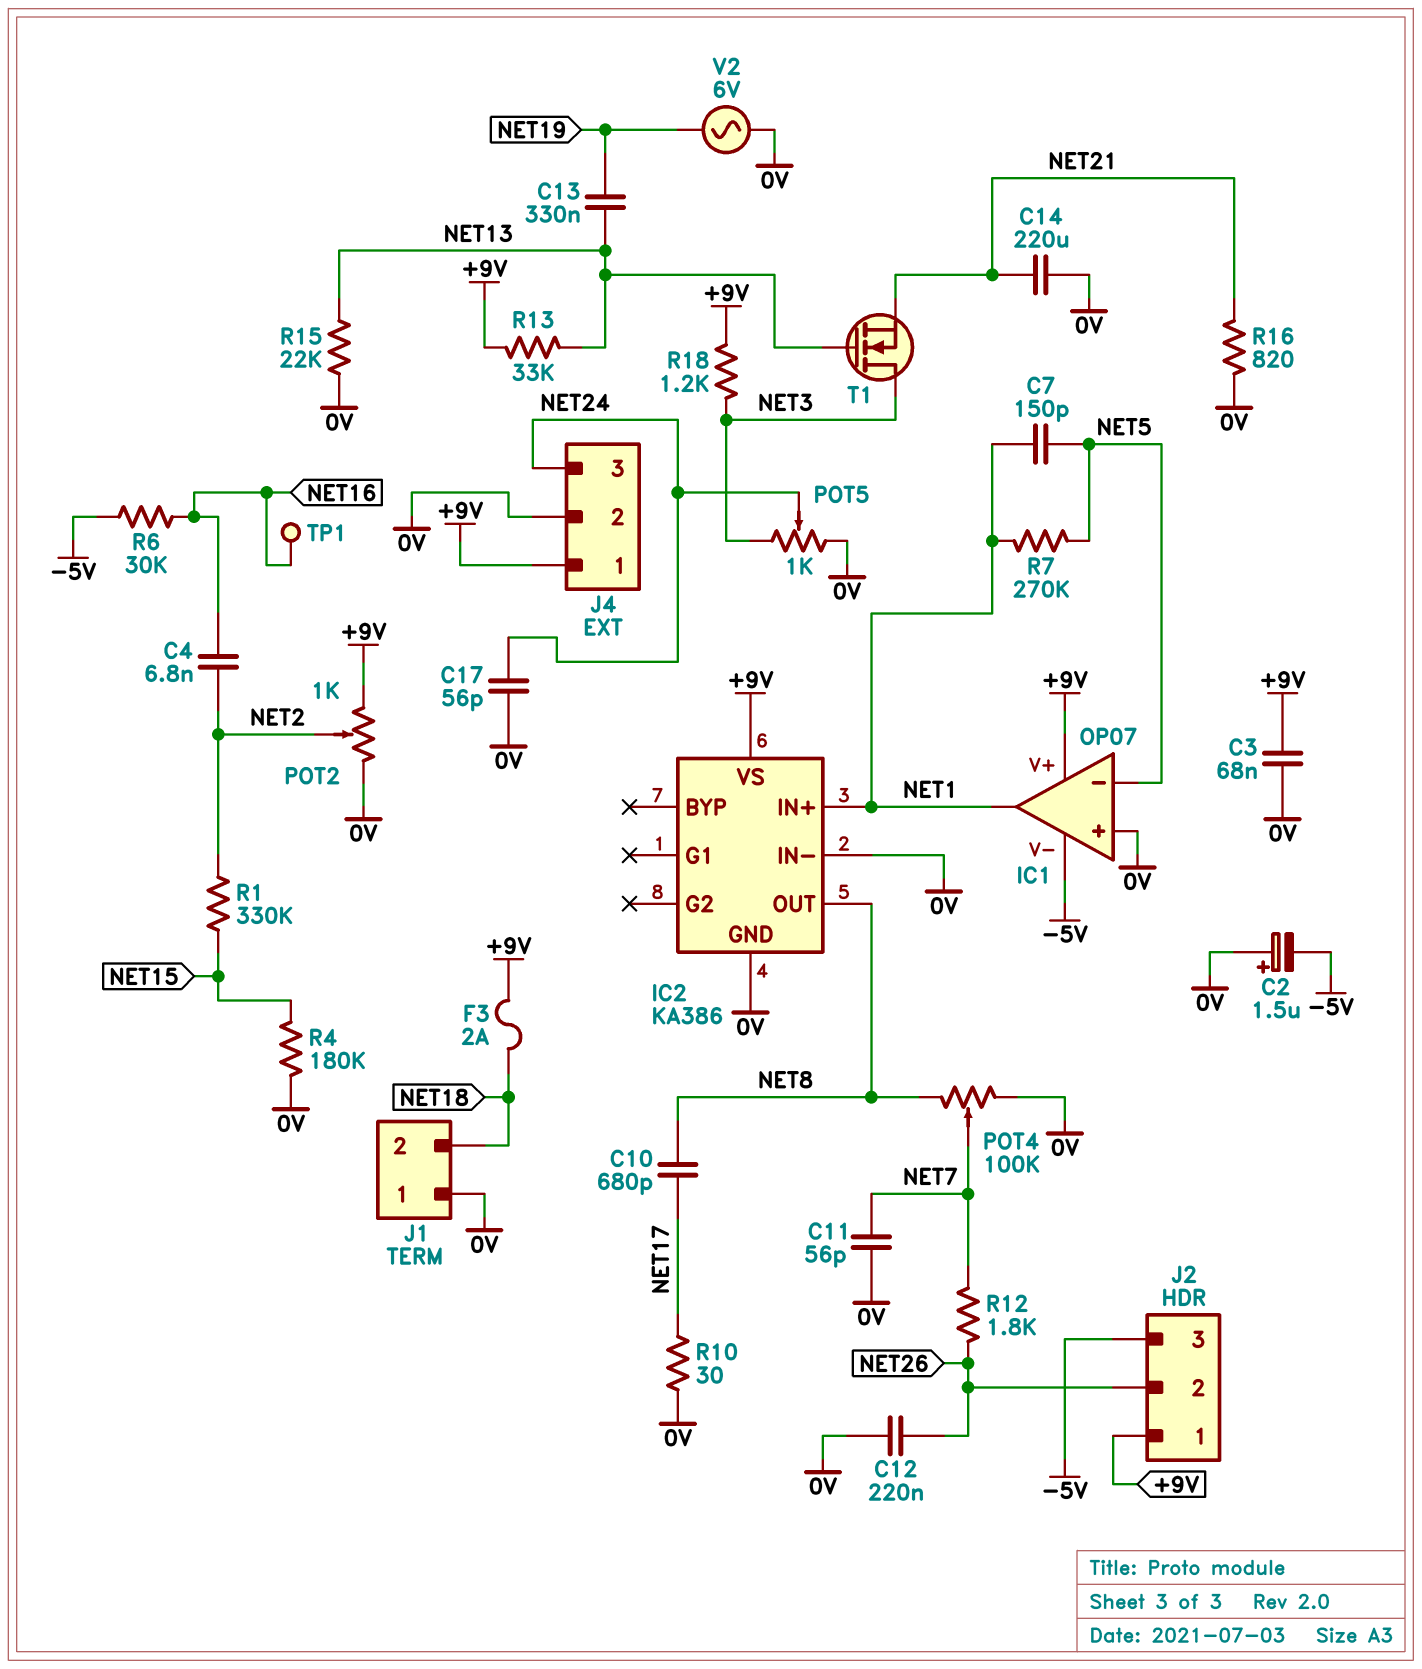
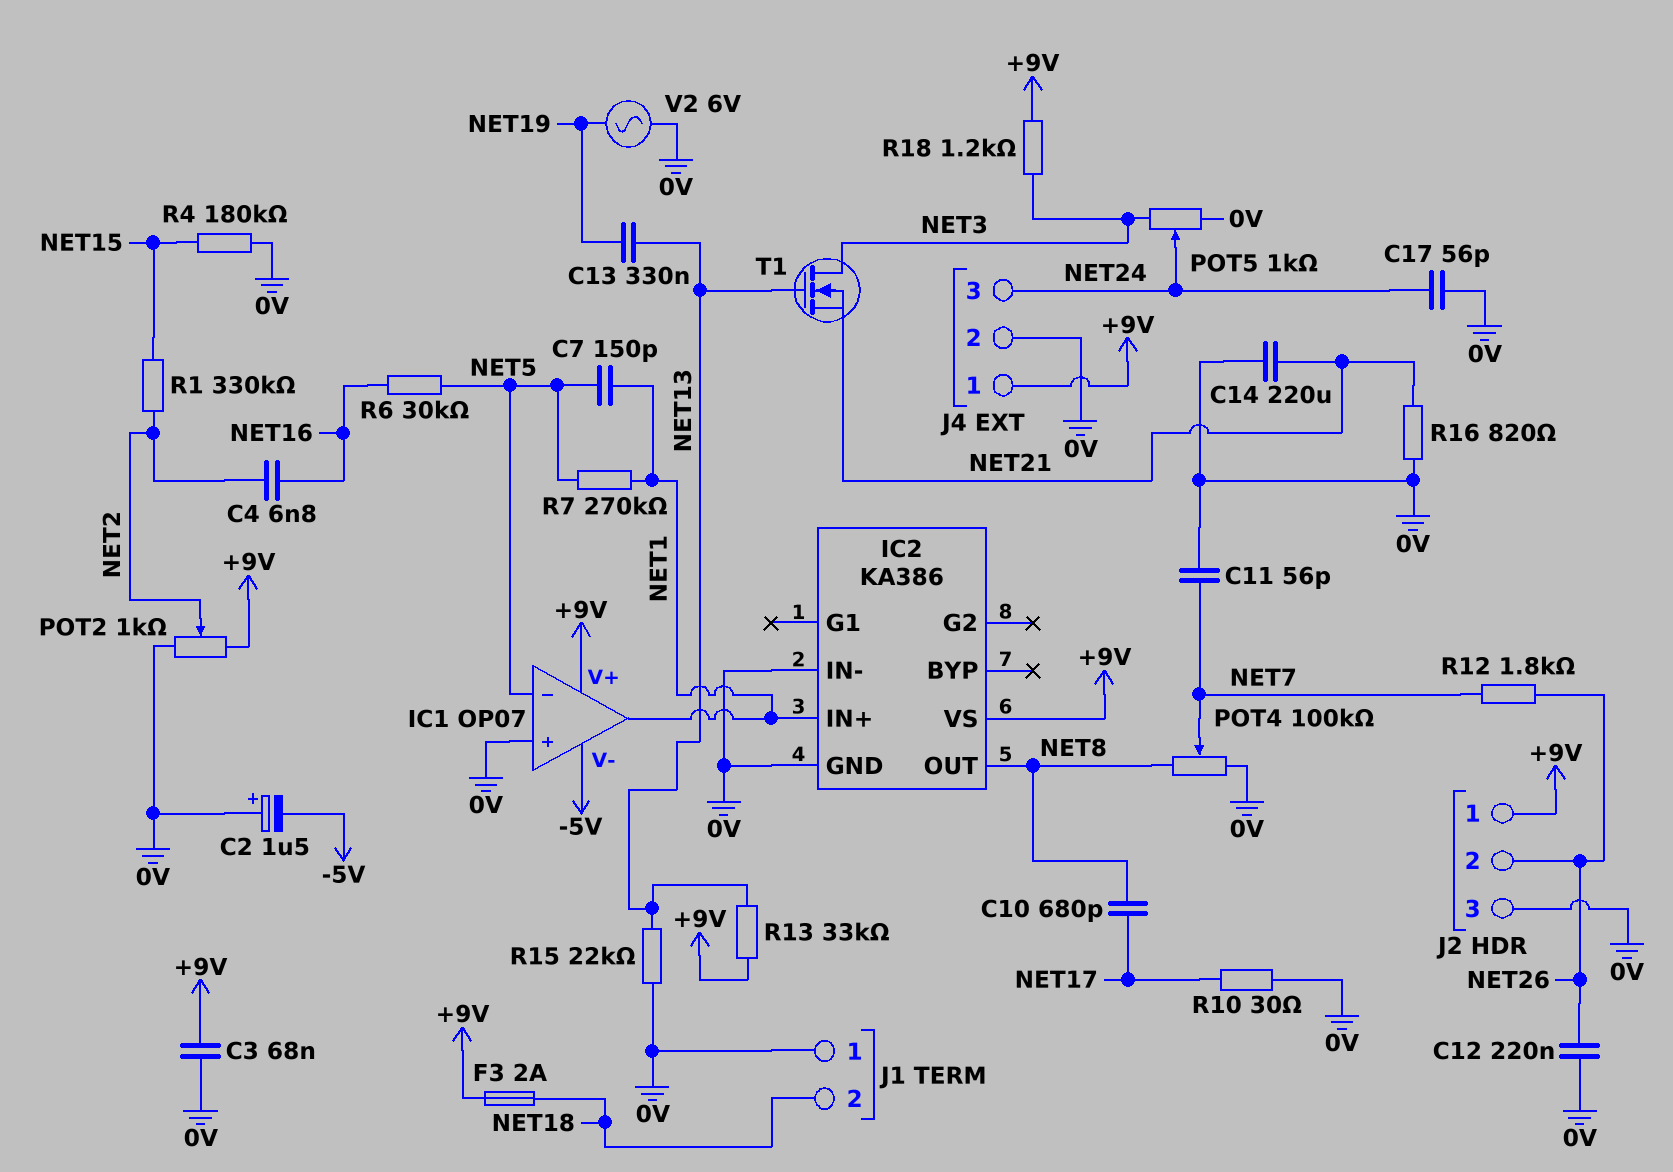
J2 pin 3: -5V -> 0V
R6: 30k (-5V, NET16) -> 30k (NET5, NET16)
TP1: test point (NET16) -> none

